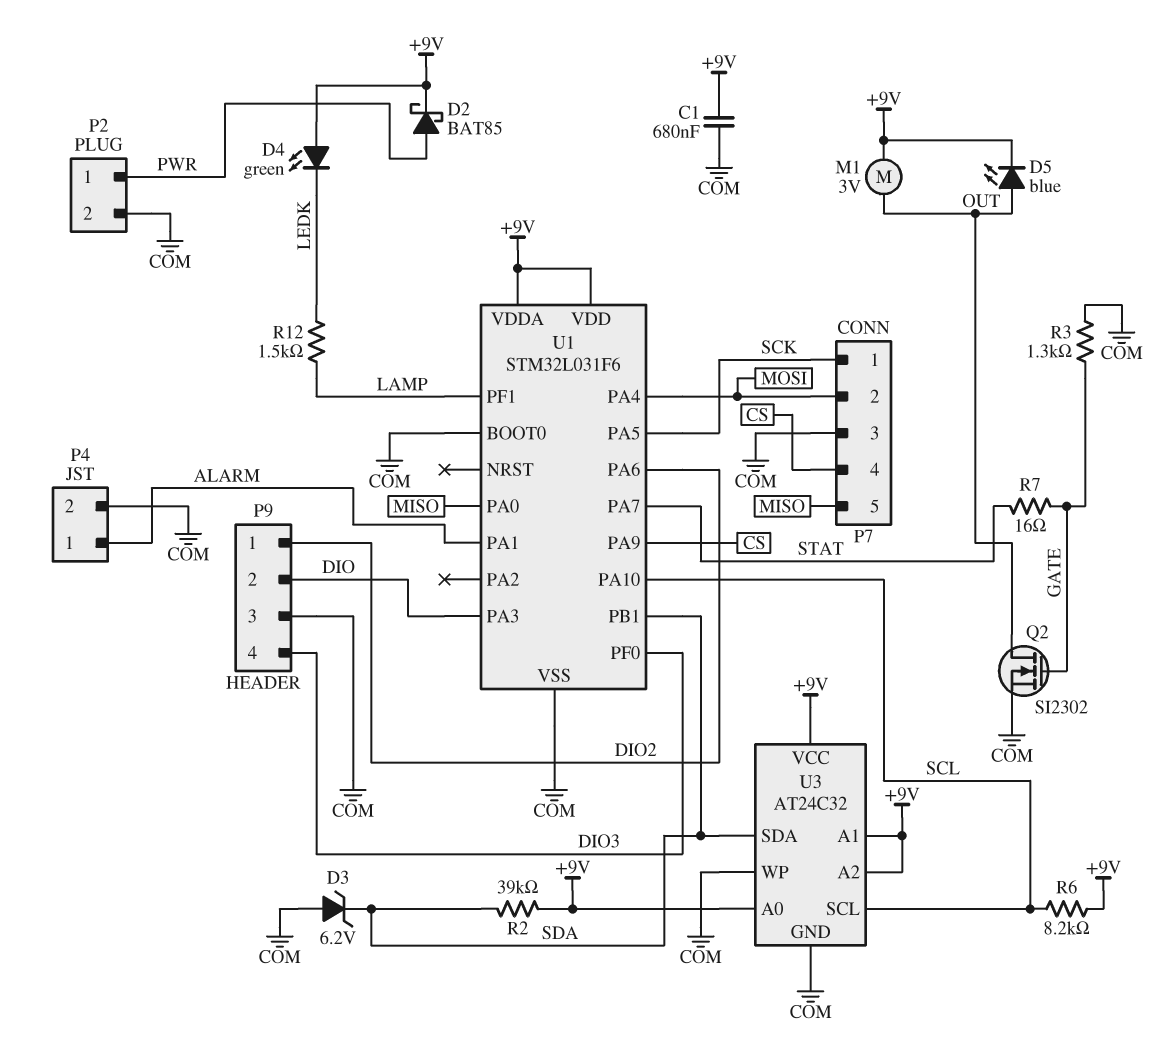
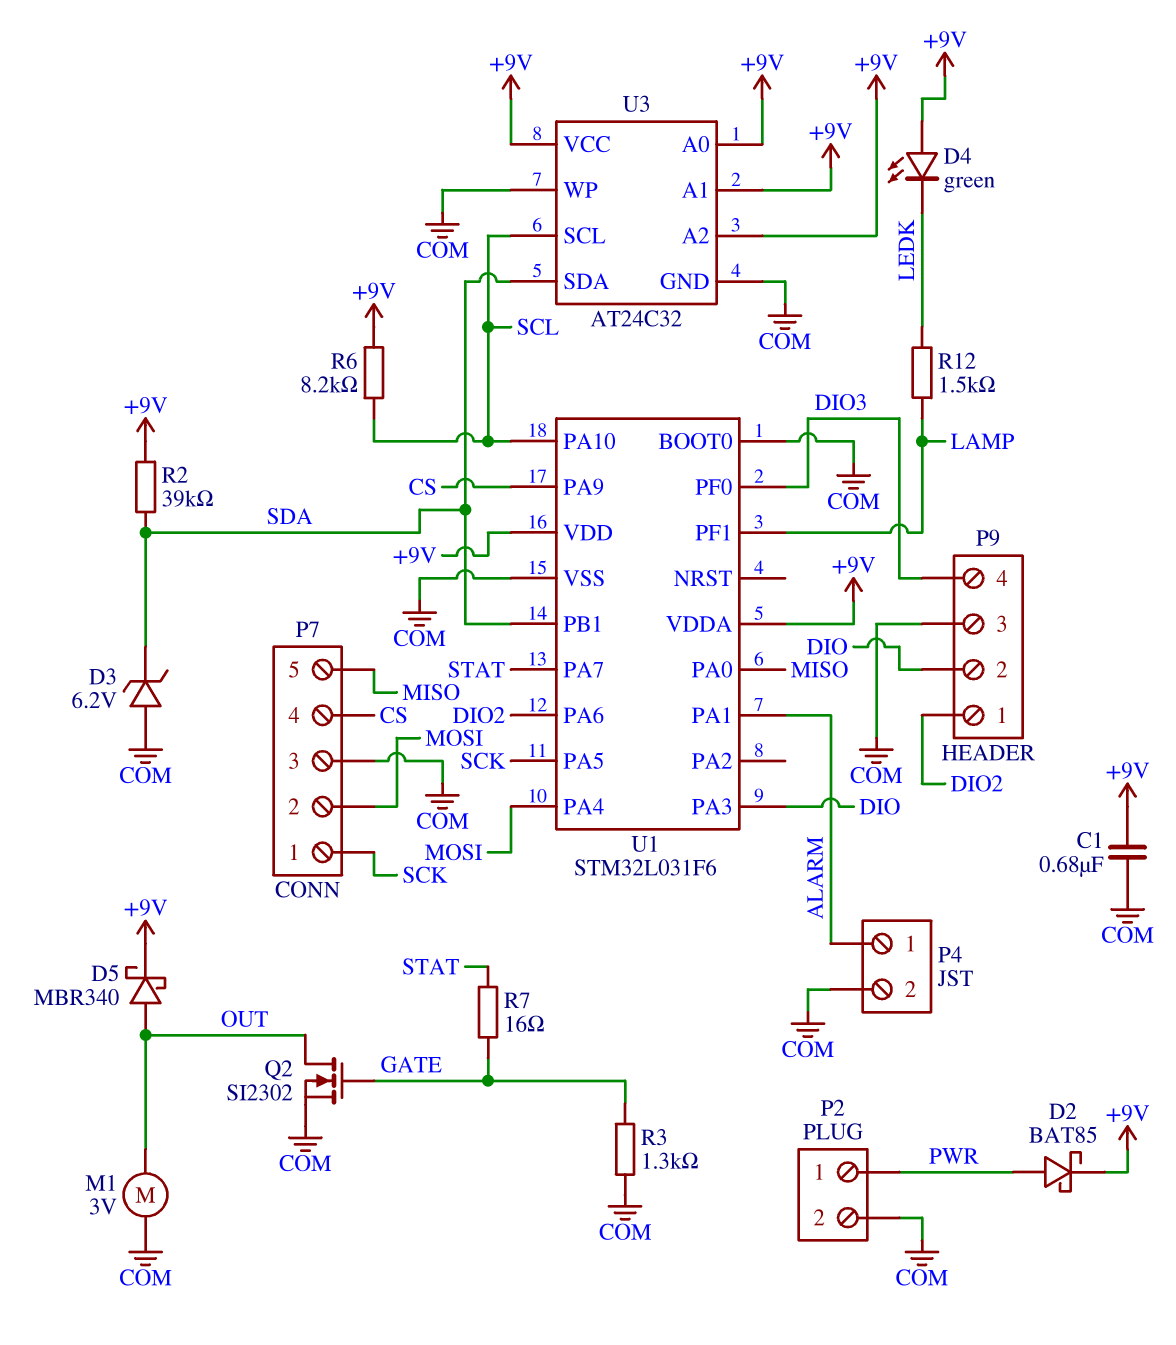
D5: LED blue (A OUT, K +9V) -> schottky MBR340 (A OUT, K +9V)
M1: motor 3V (+9V, OUT) -> motor 3V (COM, OUT)

